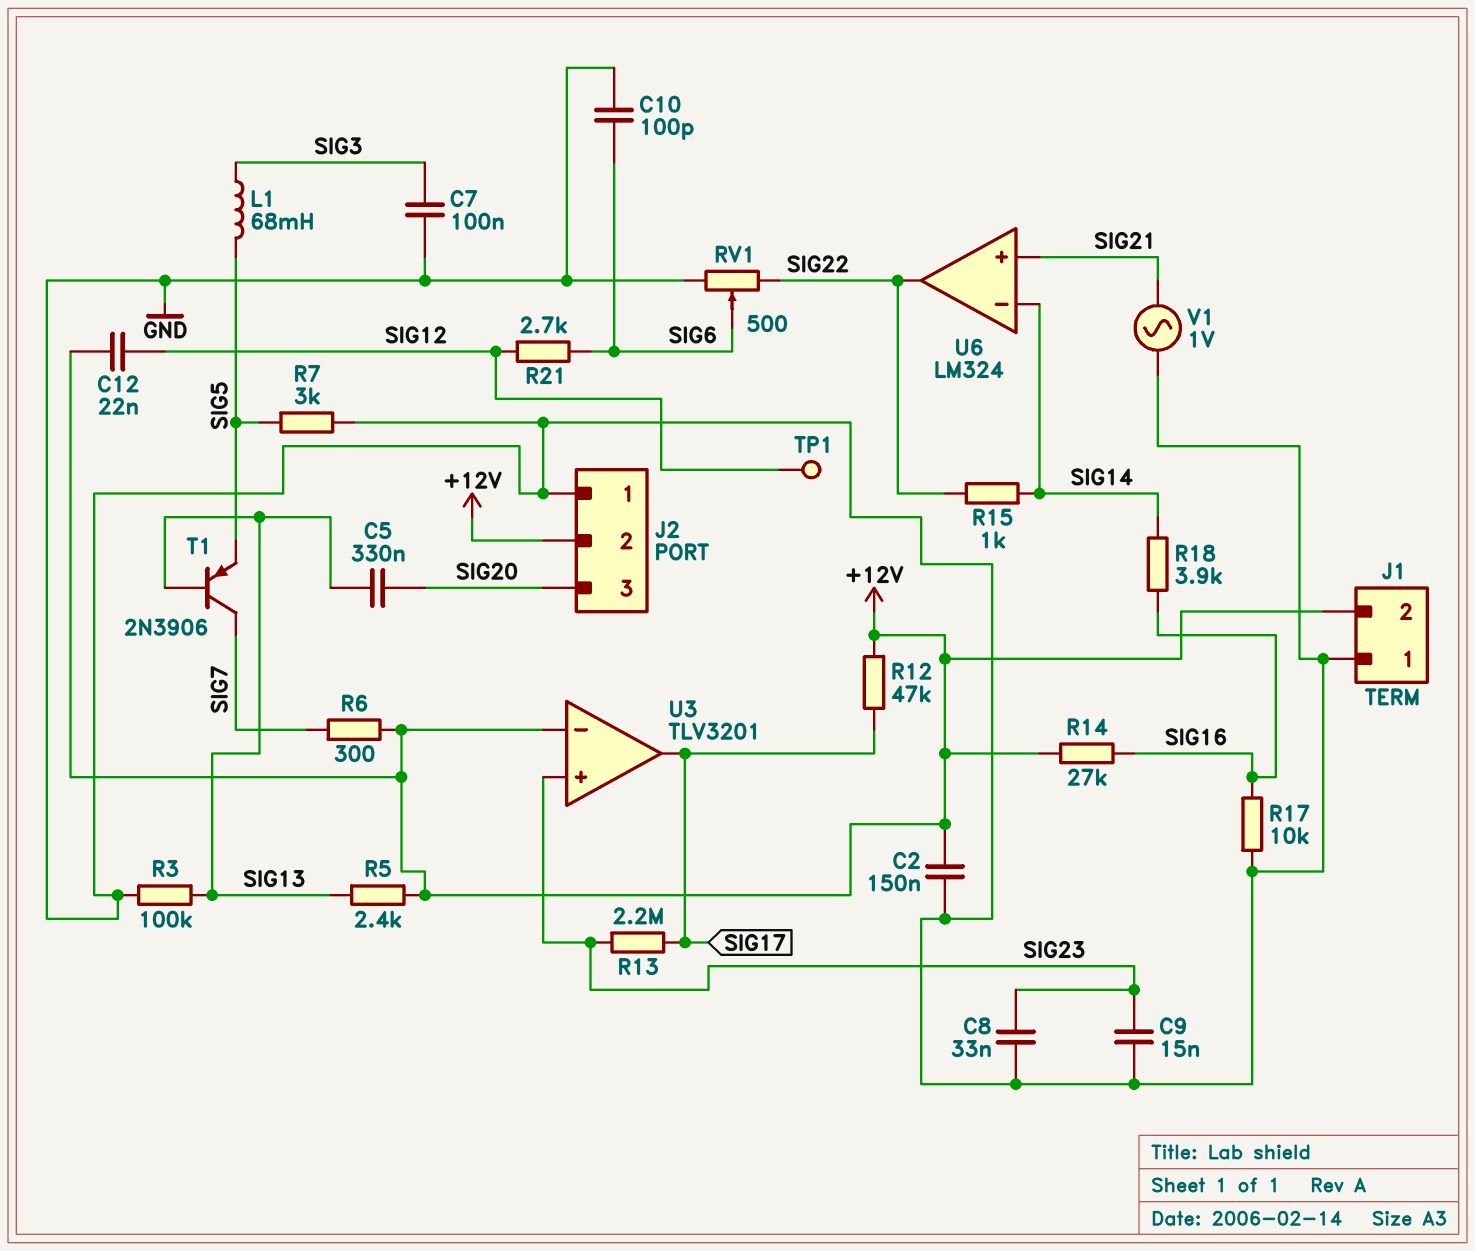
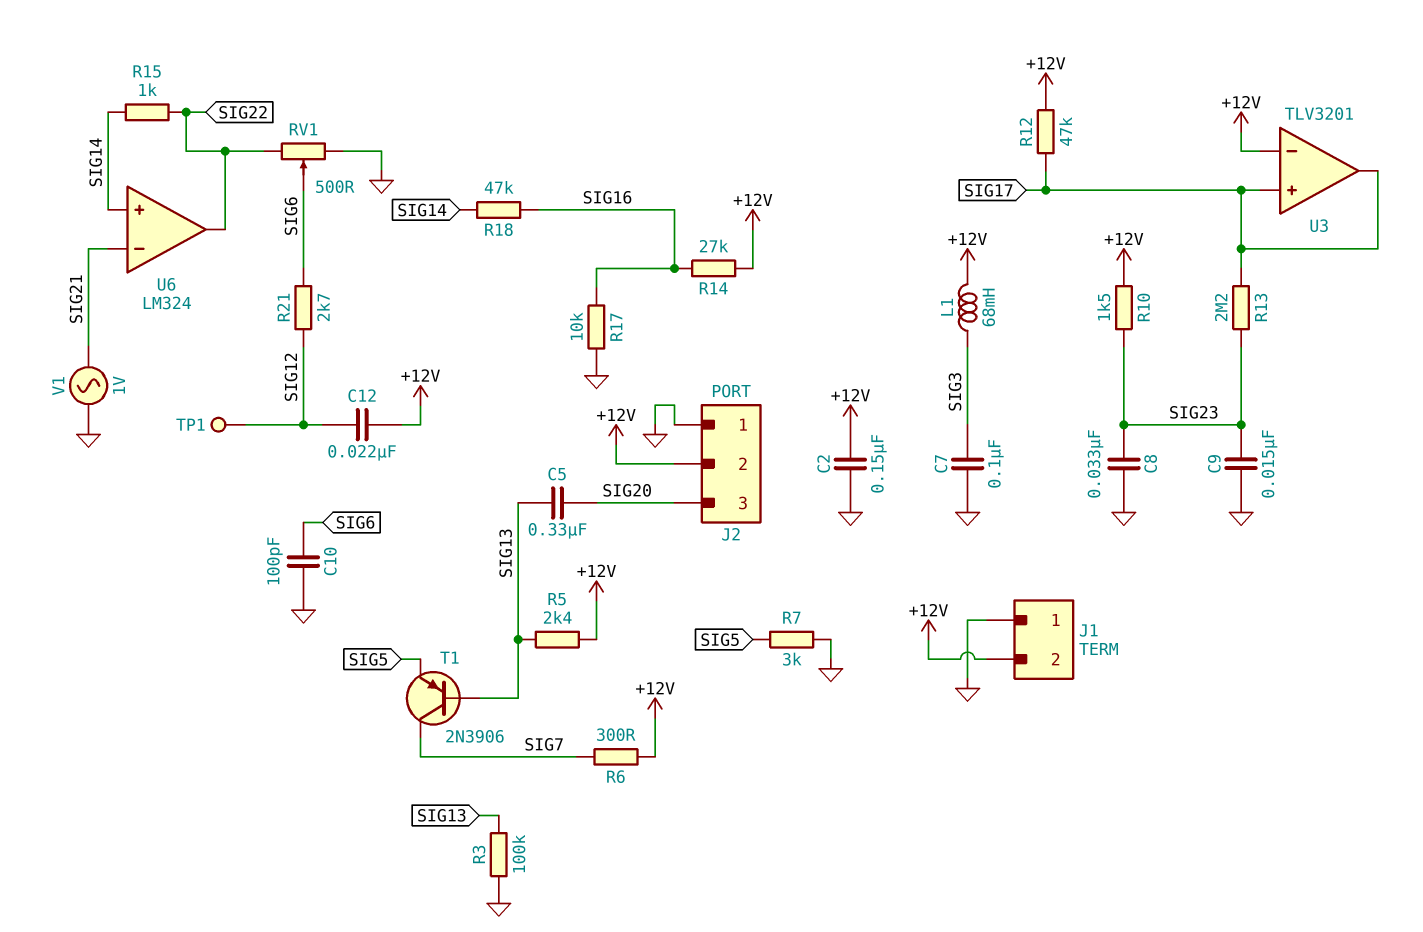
L1: 68mH (SIG3, SIG5) -> 68mH (+12V, SIG3)
R10: none -> 1.5k (+12V, SIG23)
R18: 3.9k (SIG14, SIG16) -> 47k (SIG14, SIG16)
U3 pin in+: SIG23 -> SIG17
U6 pin in+: SIG21 -> SIG14
U6 pin in-: SIG14 -> SIG21

